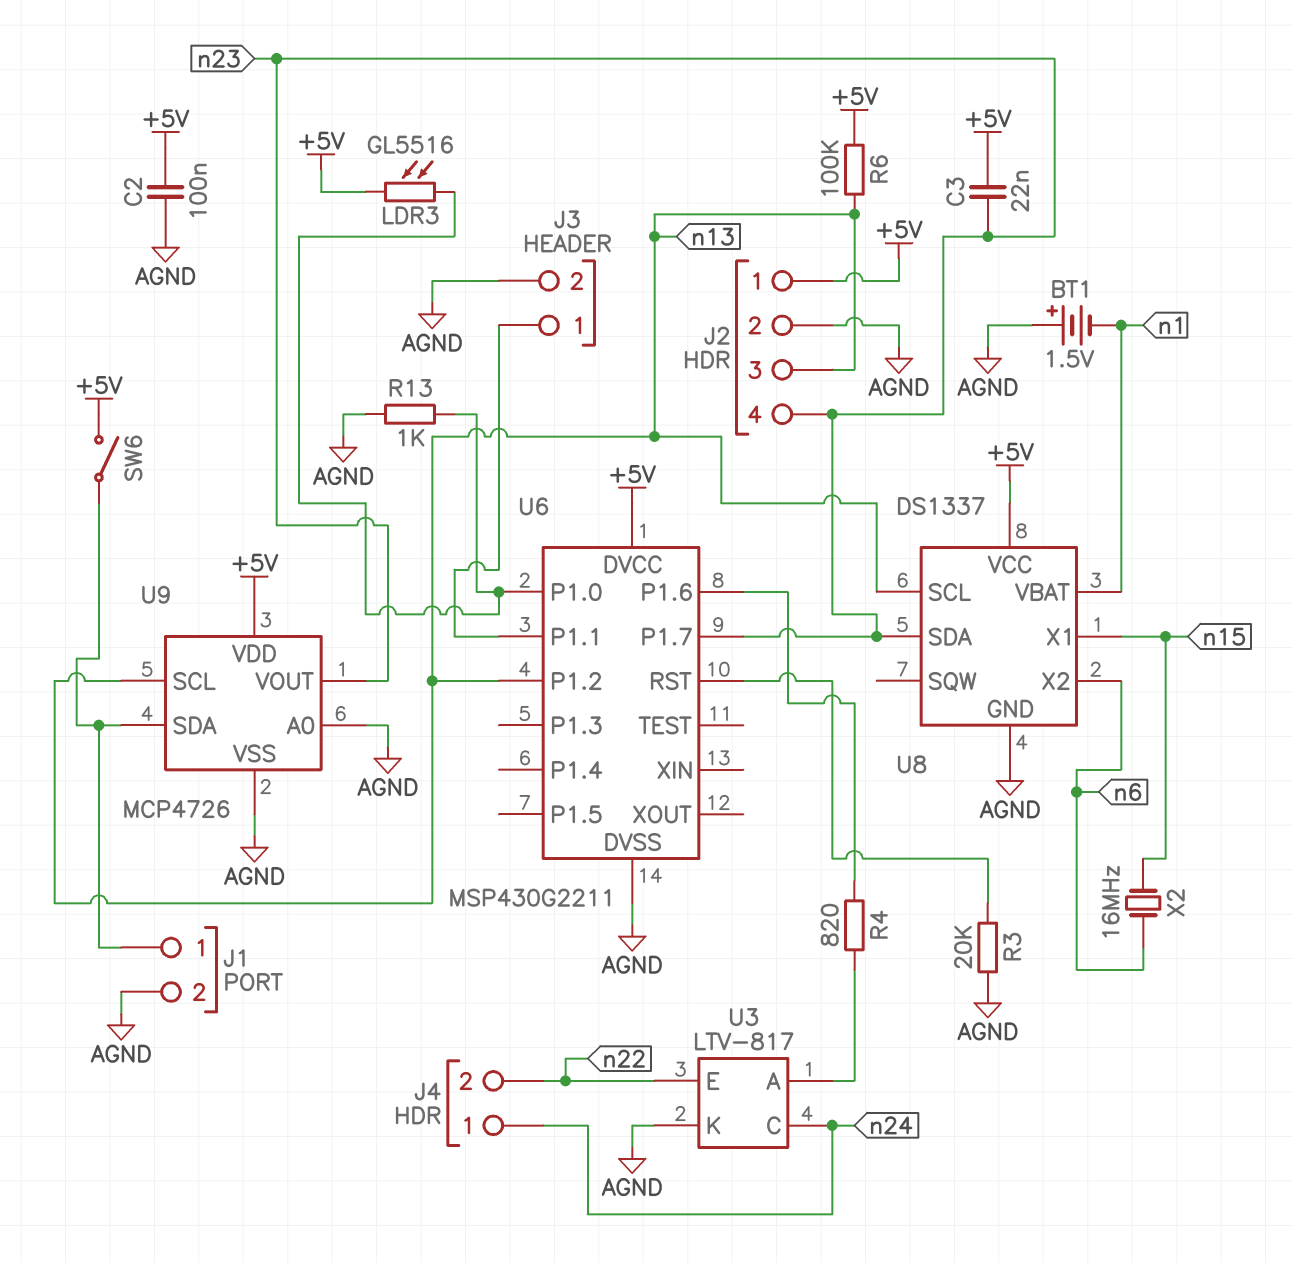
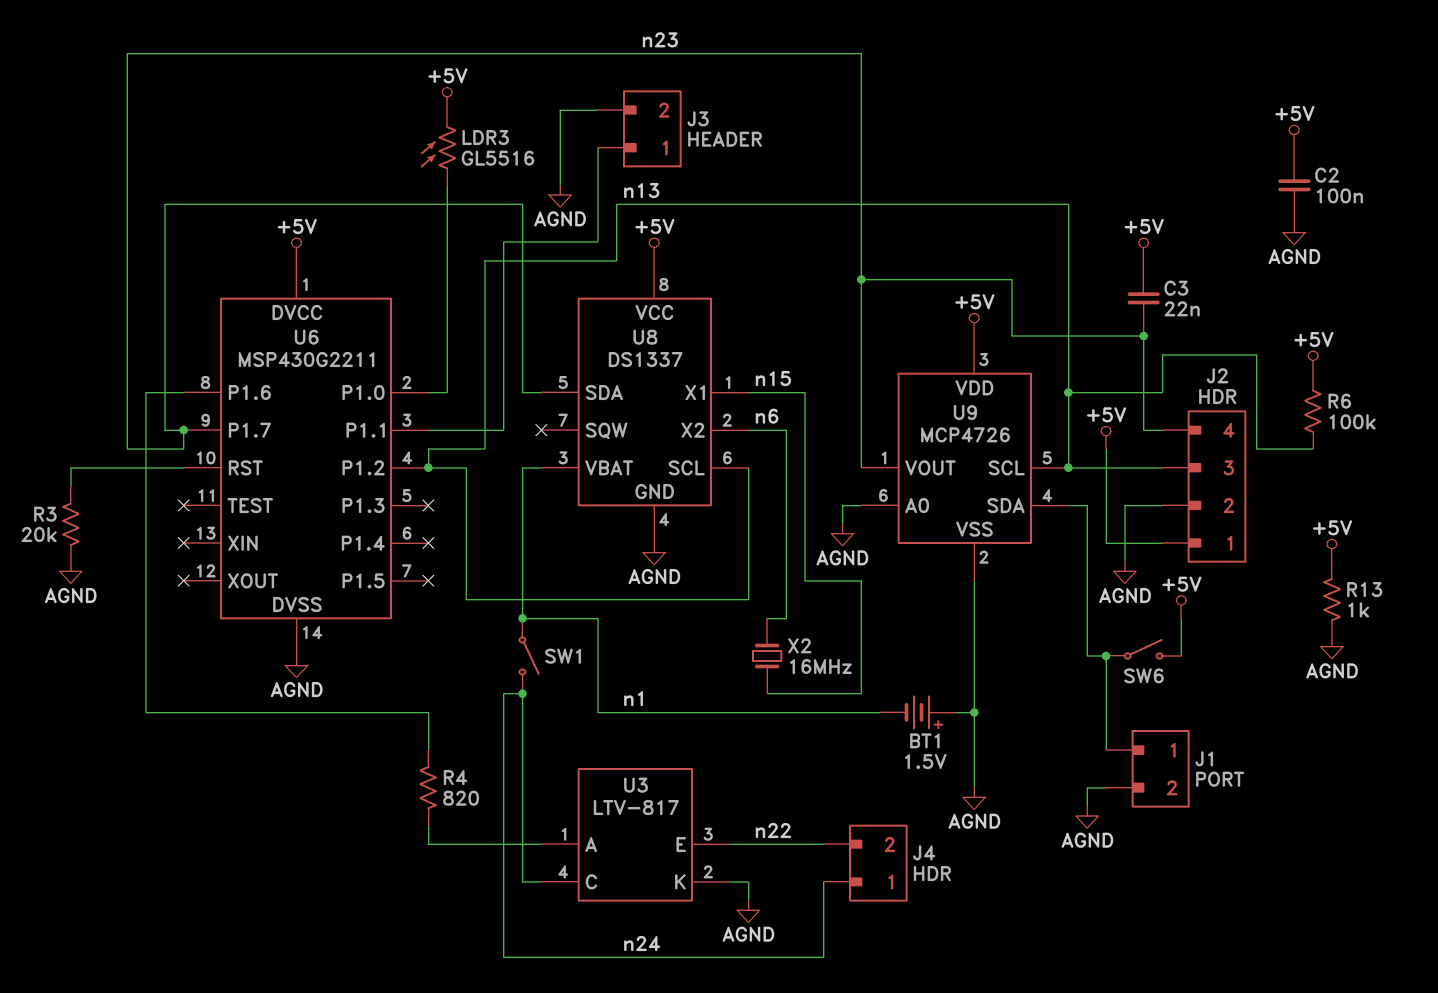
R13: 1k (AGND, U6/P1.0) -> 1k (+5V, AGND)
SW1: none -> switch (n1, n24)

